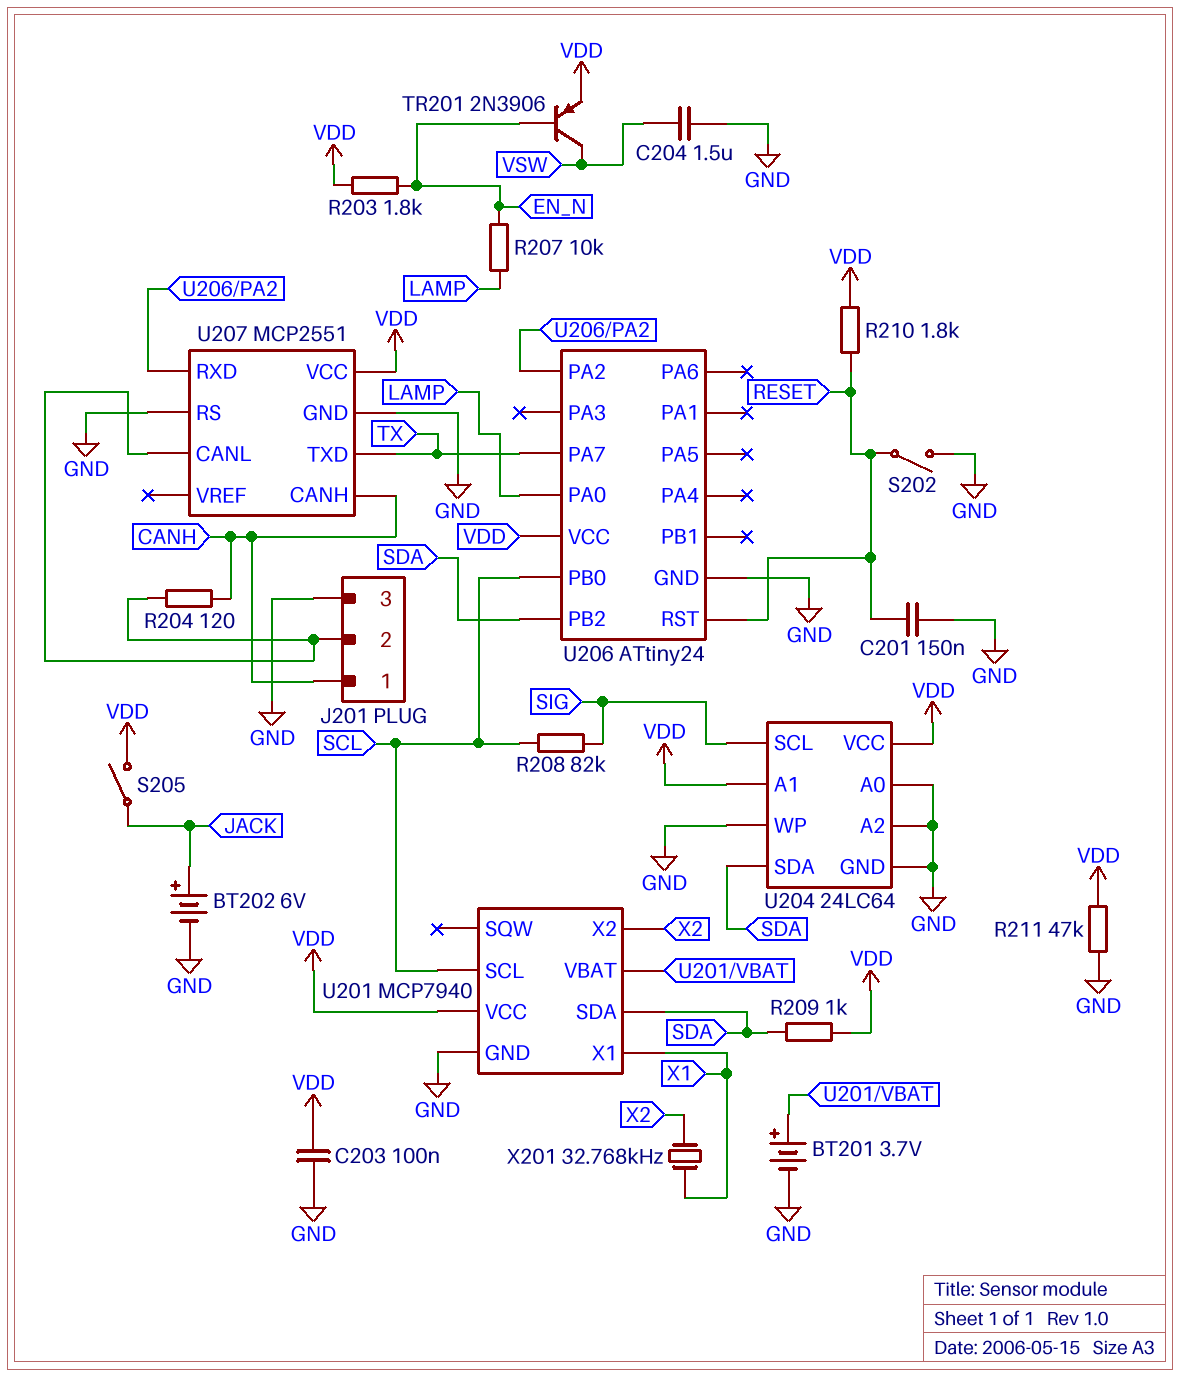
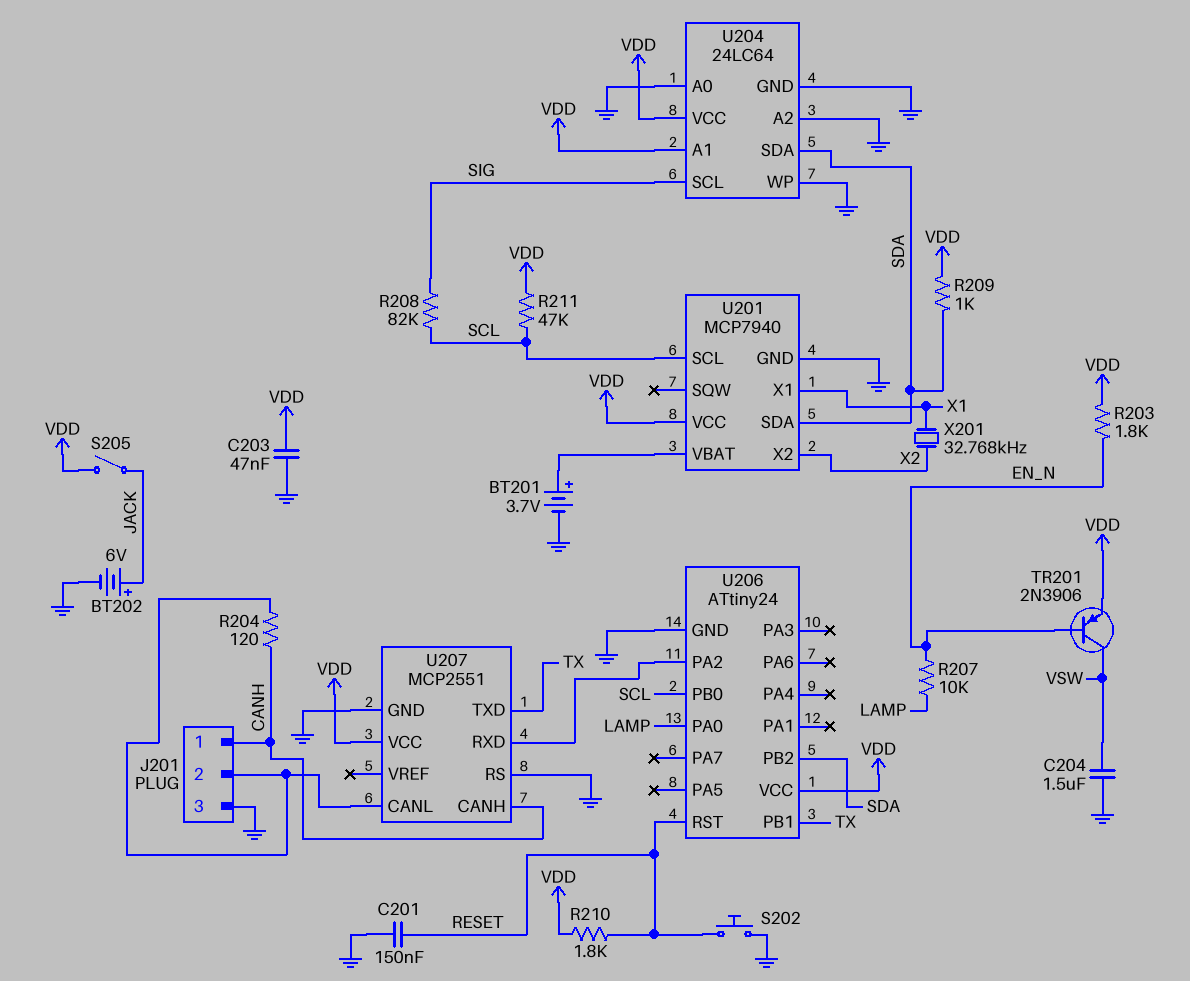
C203: 100nF (GND, VDD) -> 47nF (GND, VDD)
R211: 47k (GND, VDD) -> 47k (SCL, VDD)
S202: switch (GND, RESET) -> button (GND, RESET)
U206 pin PA7: TX -> none
U206 pin PB1: none -> TX

